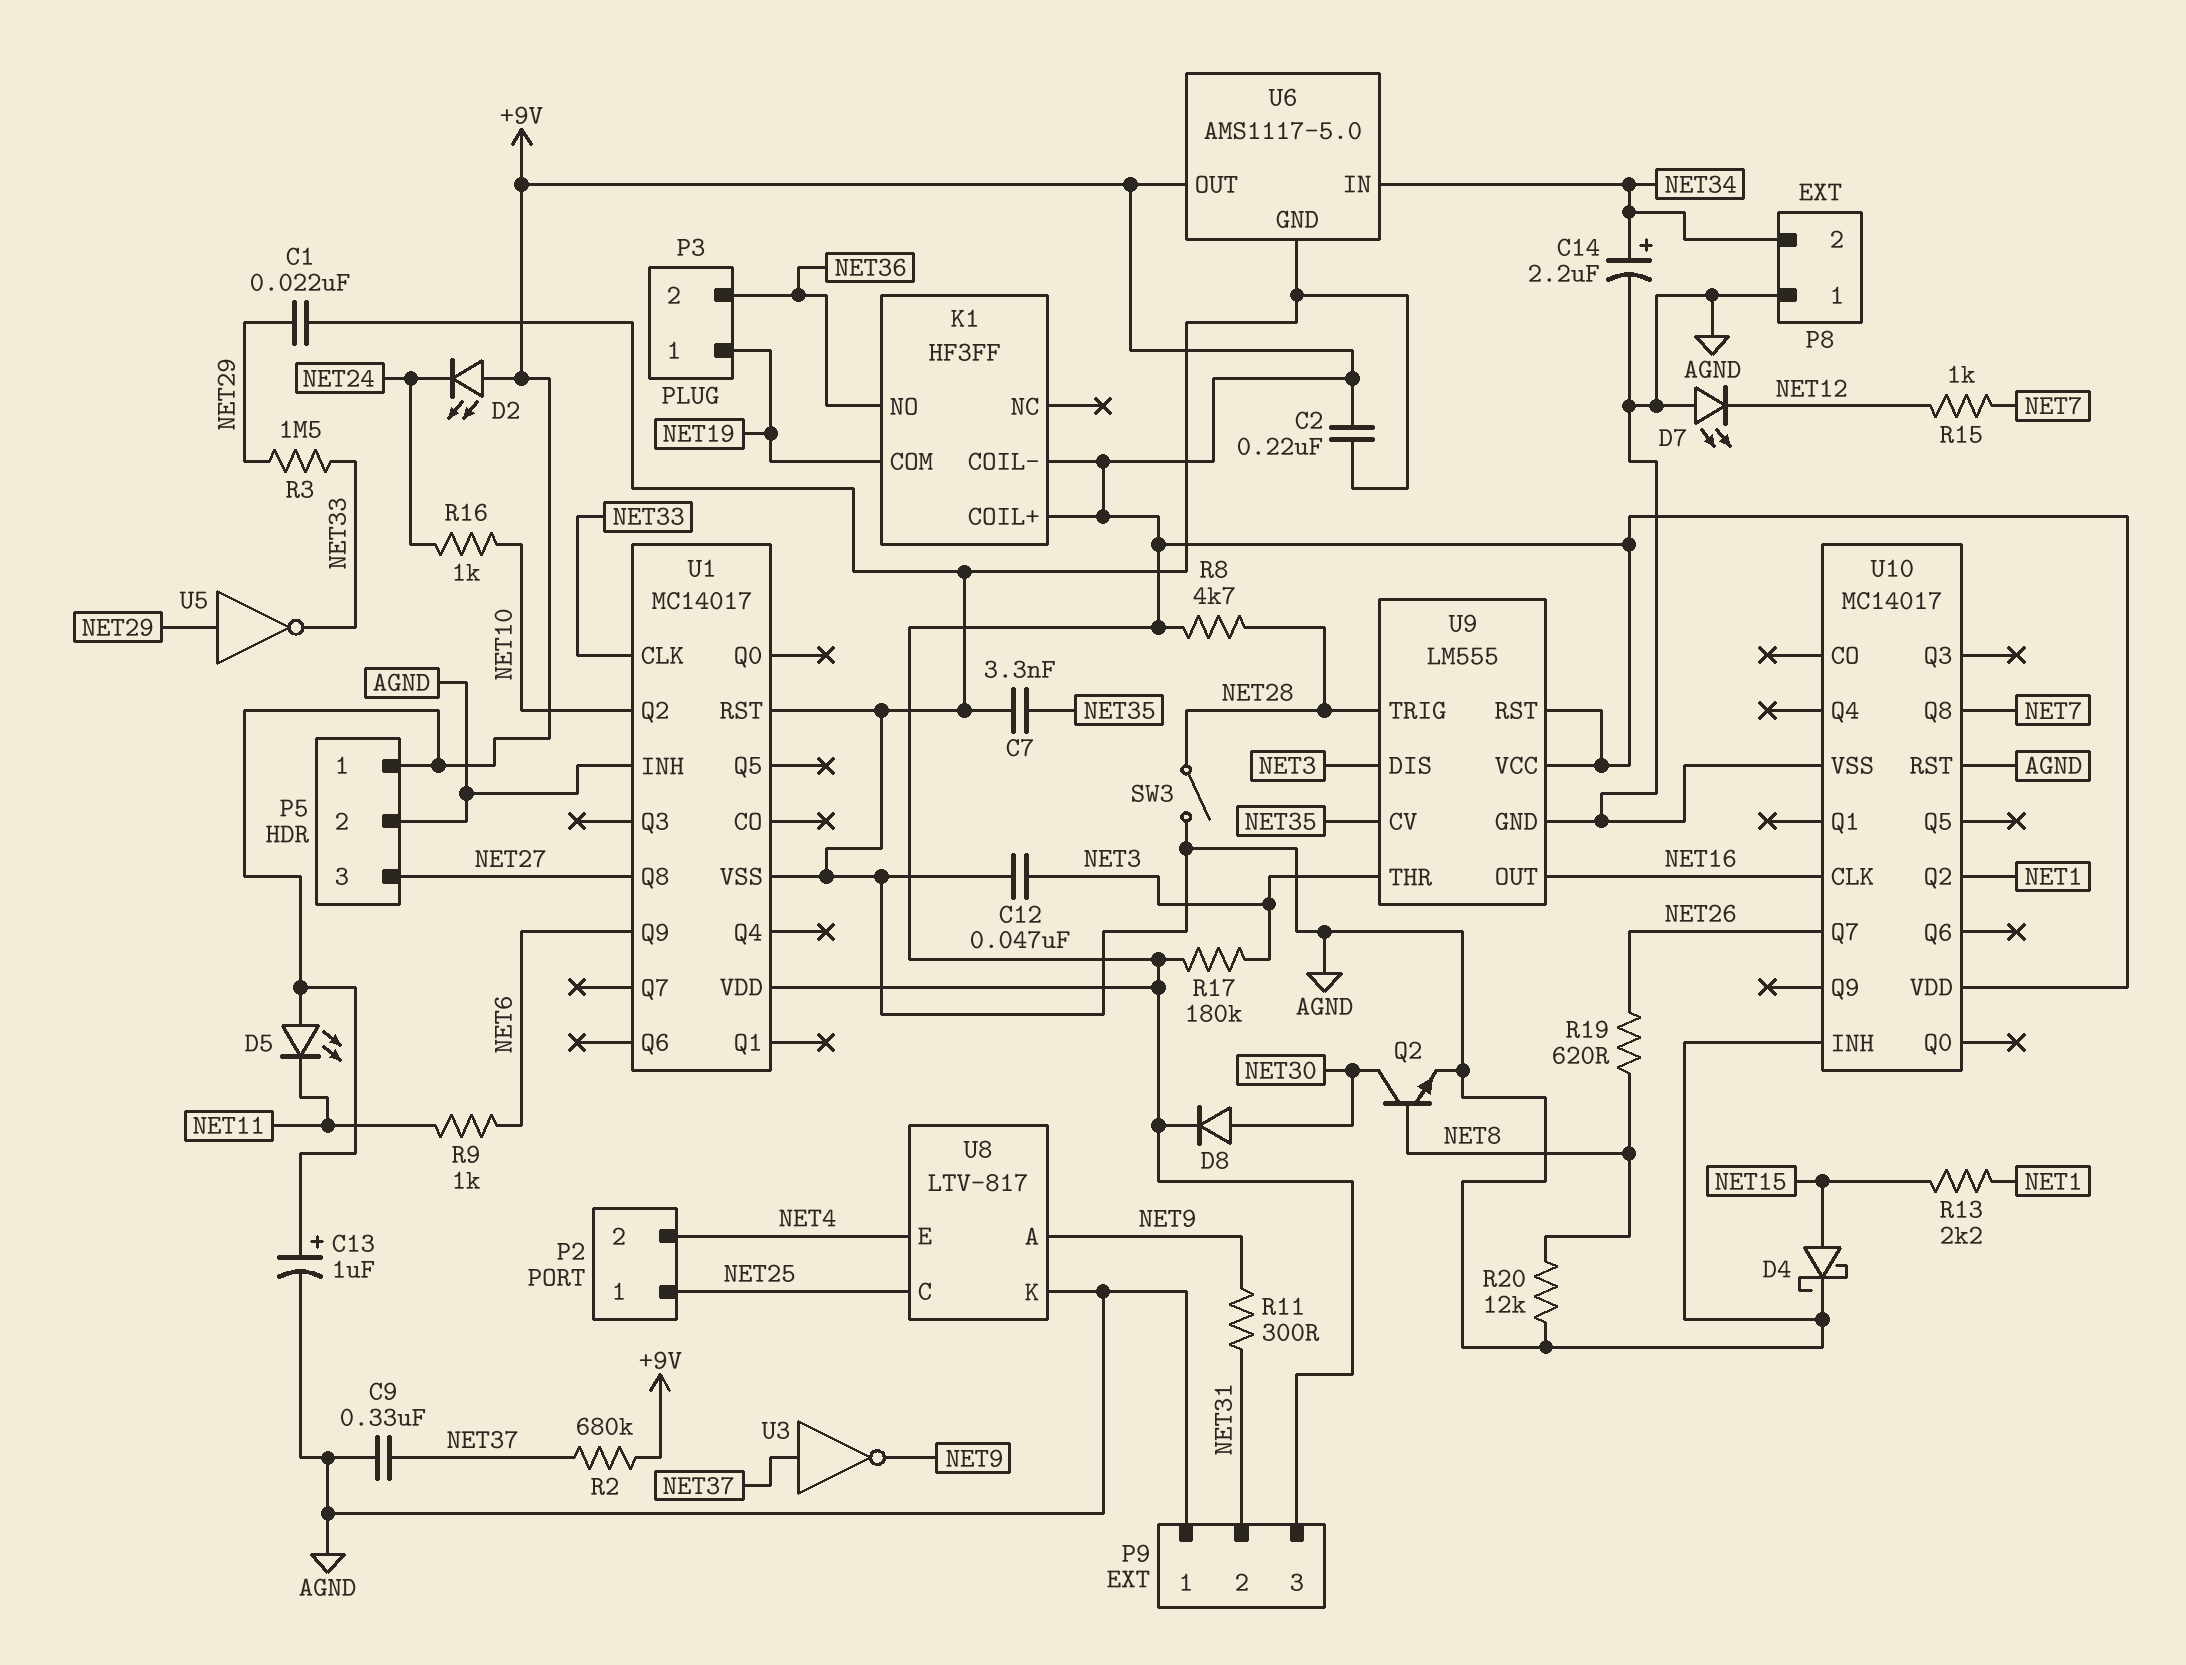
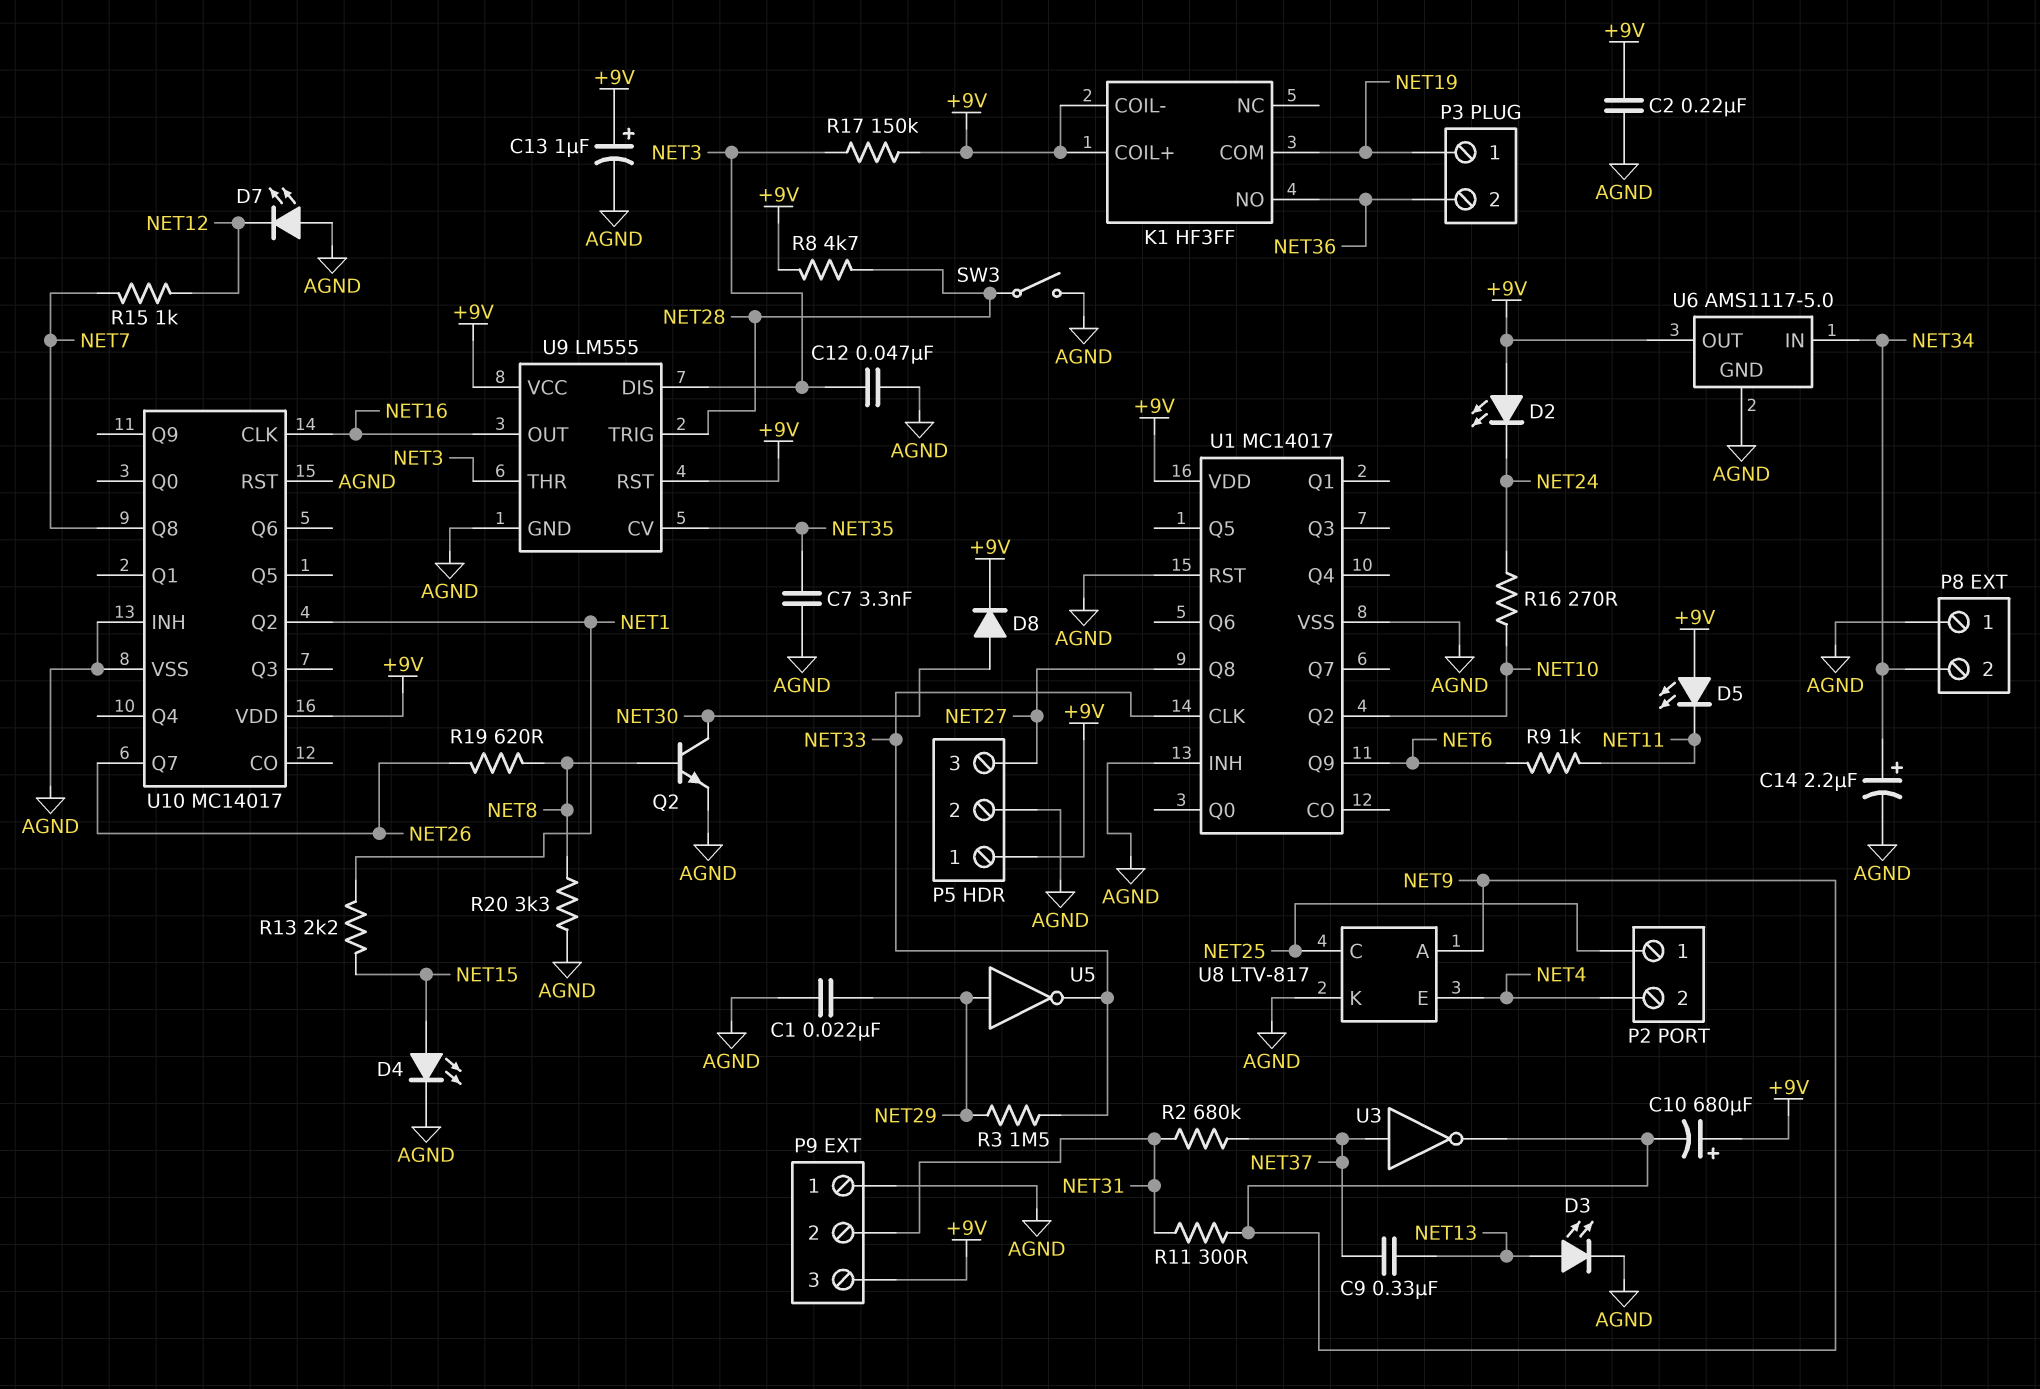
C9: 330nF (AGND, NET37) -> 330nF (NET13, NET37)
C10: none -> 680uF (plus +9V, minus NET9)
D3: none -> LED (A NET13, K AGND)
D4: schottky (A NET15, K AGND) -> LED (A NET15, K AGND)
R2: 680k (+9V, NET37) -> 680k (NET31, NET37)
R16: 1k (NET10, NET24) -> 270 (NET10, NET24)
R17: 180k (+9V, NET3) -> 150k (+9V, NET3)
R20: 12k (AGND, NET8) -> 3.3k (AGND, NET8)

